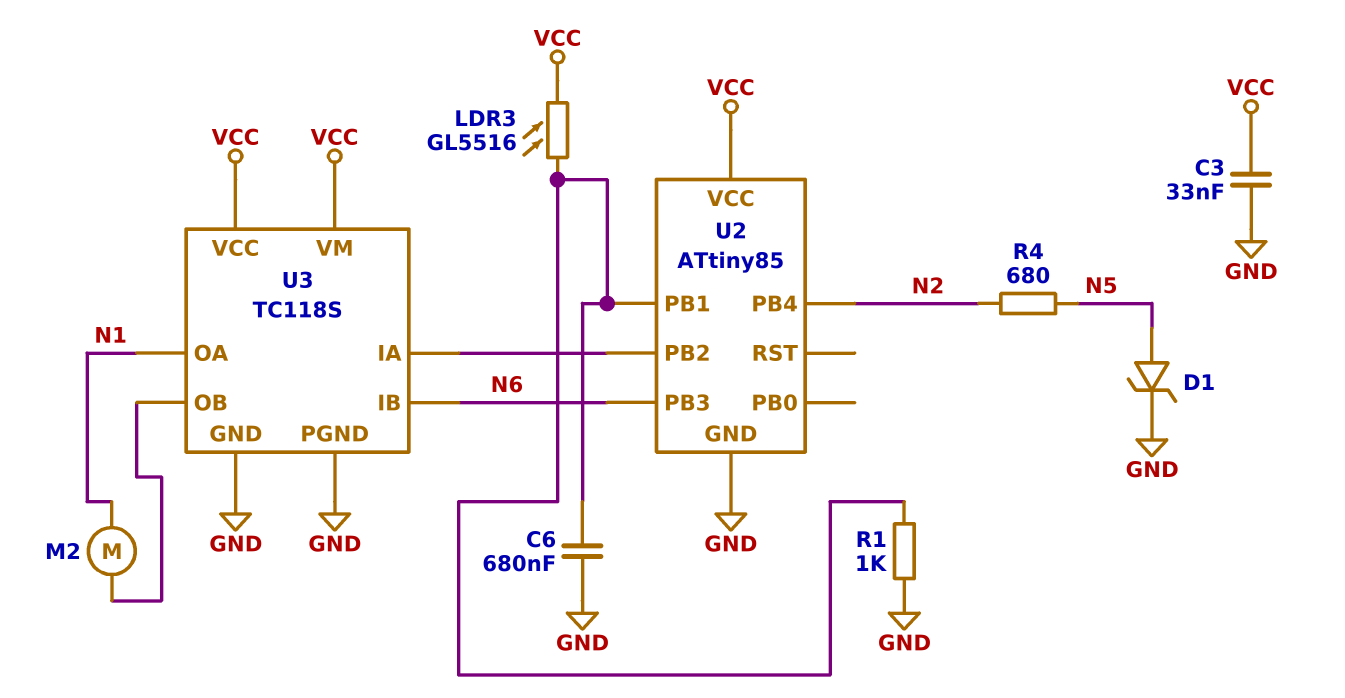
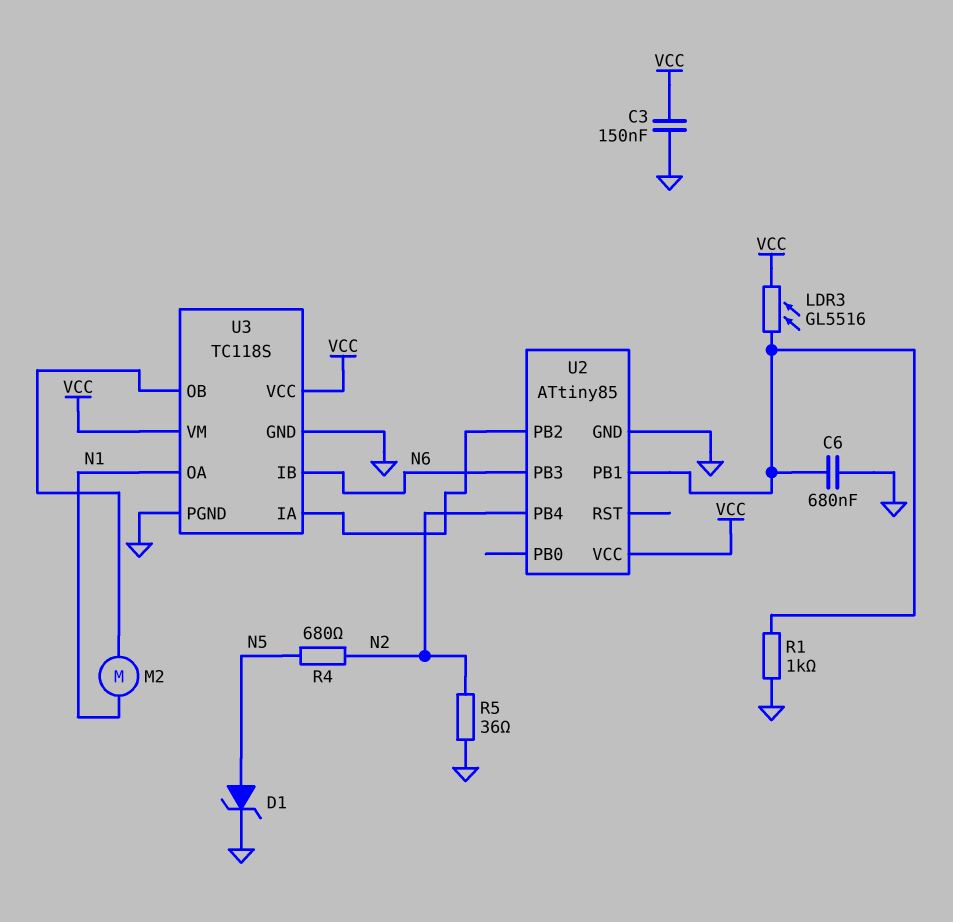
C3: 33nF (GND, VCC) -> 150nF (GND, VCC)
R5: none -> 36 (GND, N2)

